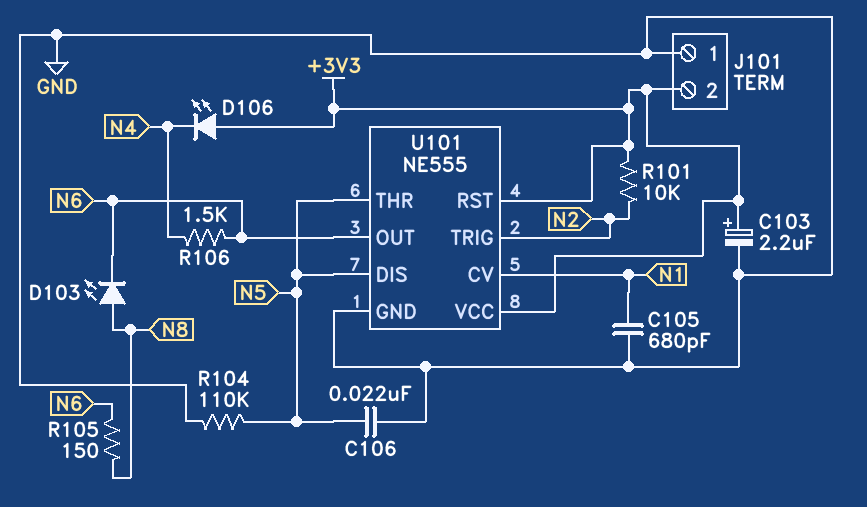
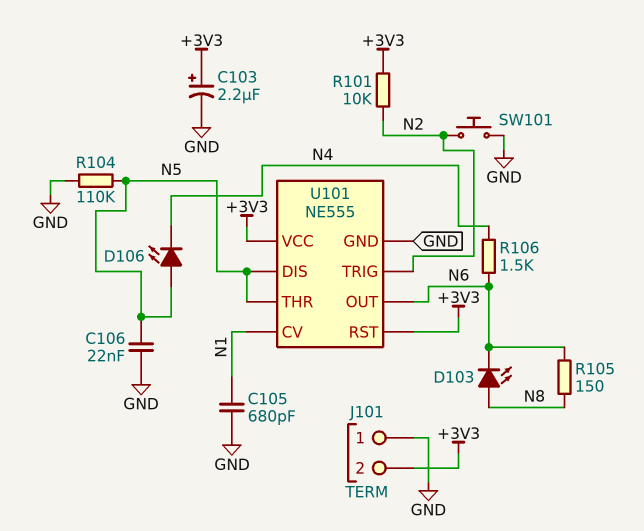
D106: LED (A +3V3, K N4) -> LED (A N5, K N4)
SW101: none -> button (GND, N2)

